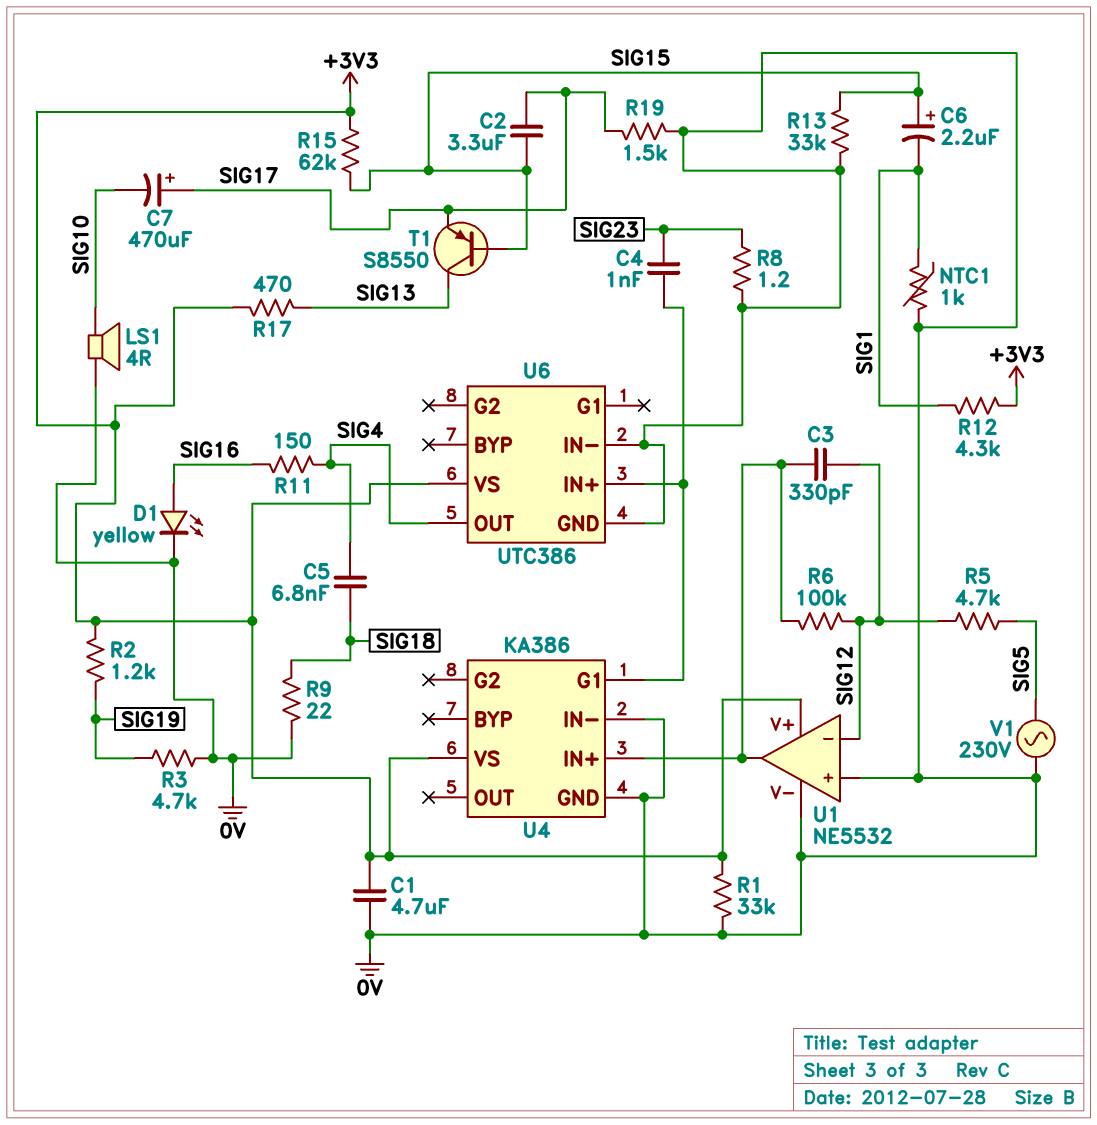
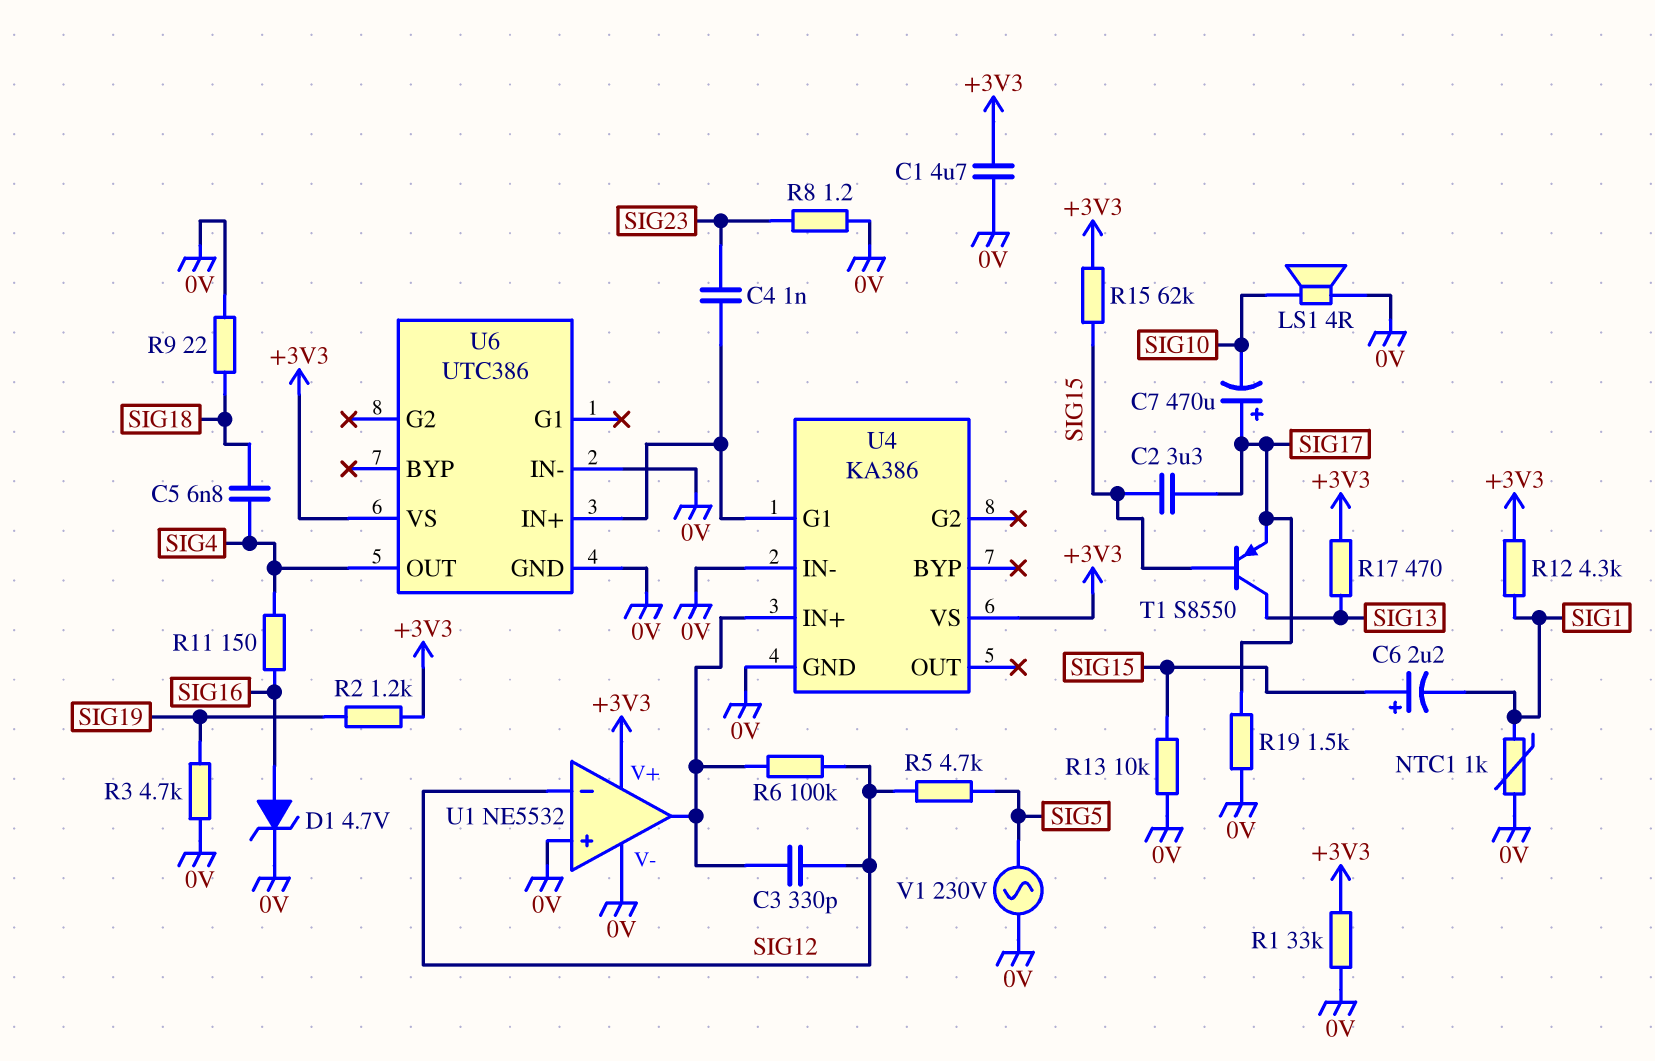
D1: LED yellow (A SIG16, K 0V) -> zener 4.7V (A SIG16, K 0V)
R13: 33k (0V, SIG15) -> 10k (0V, SIG15)

